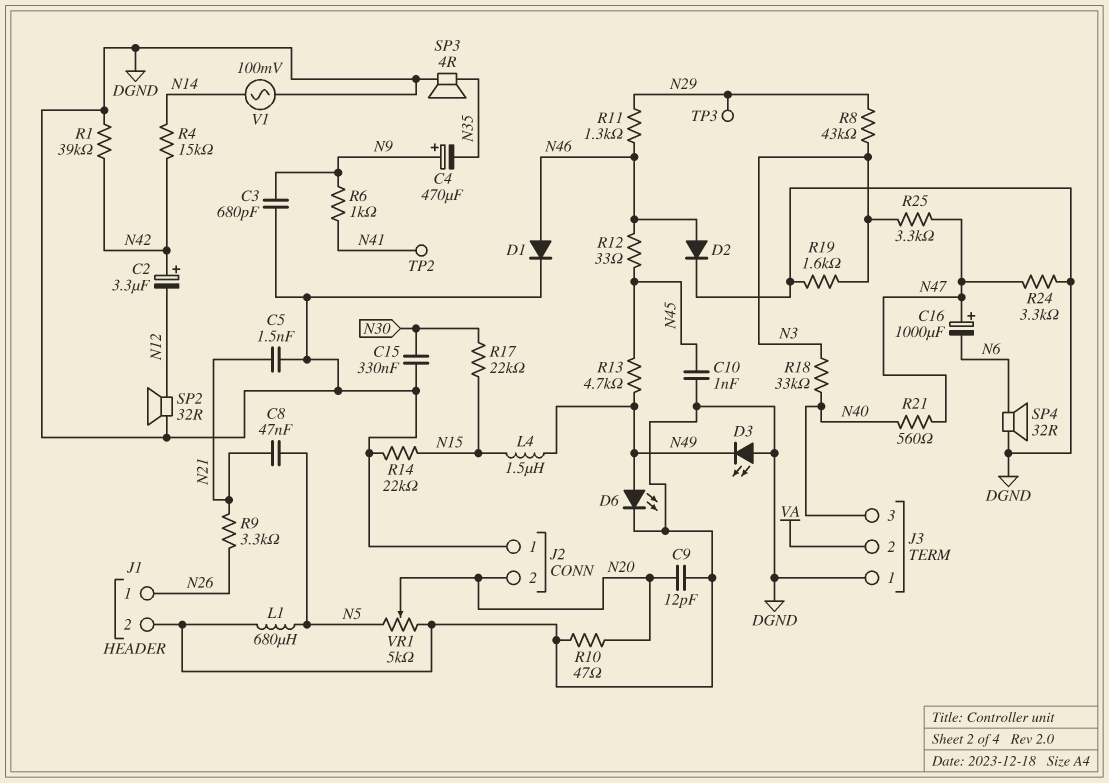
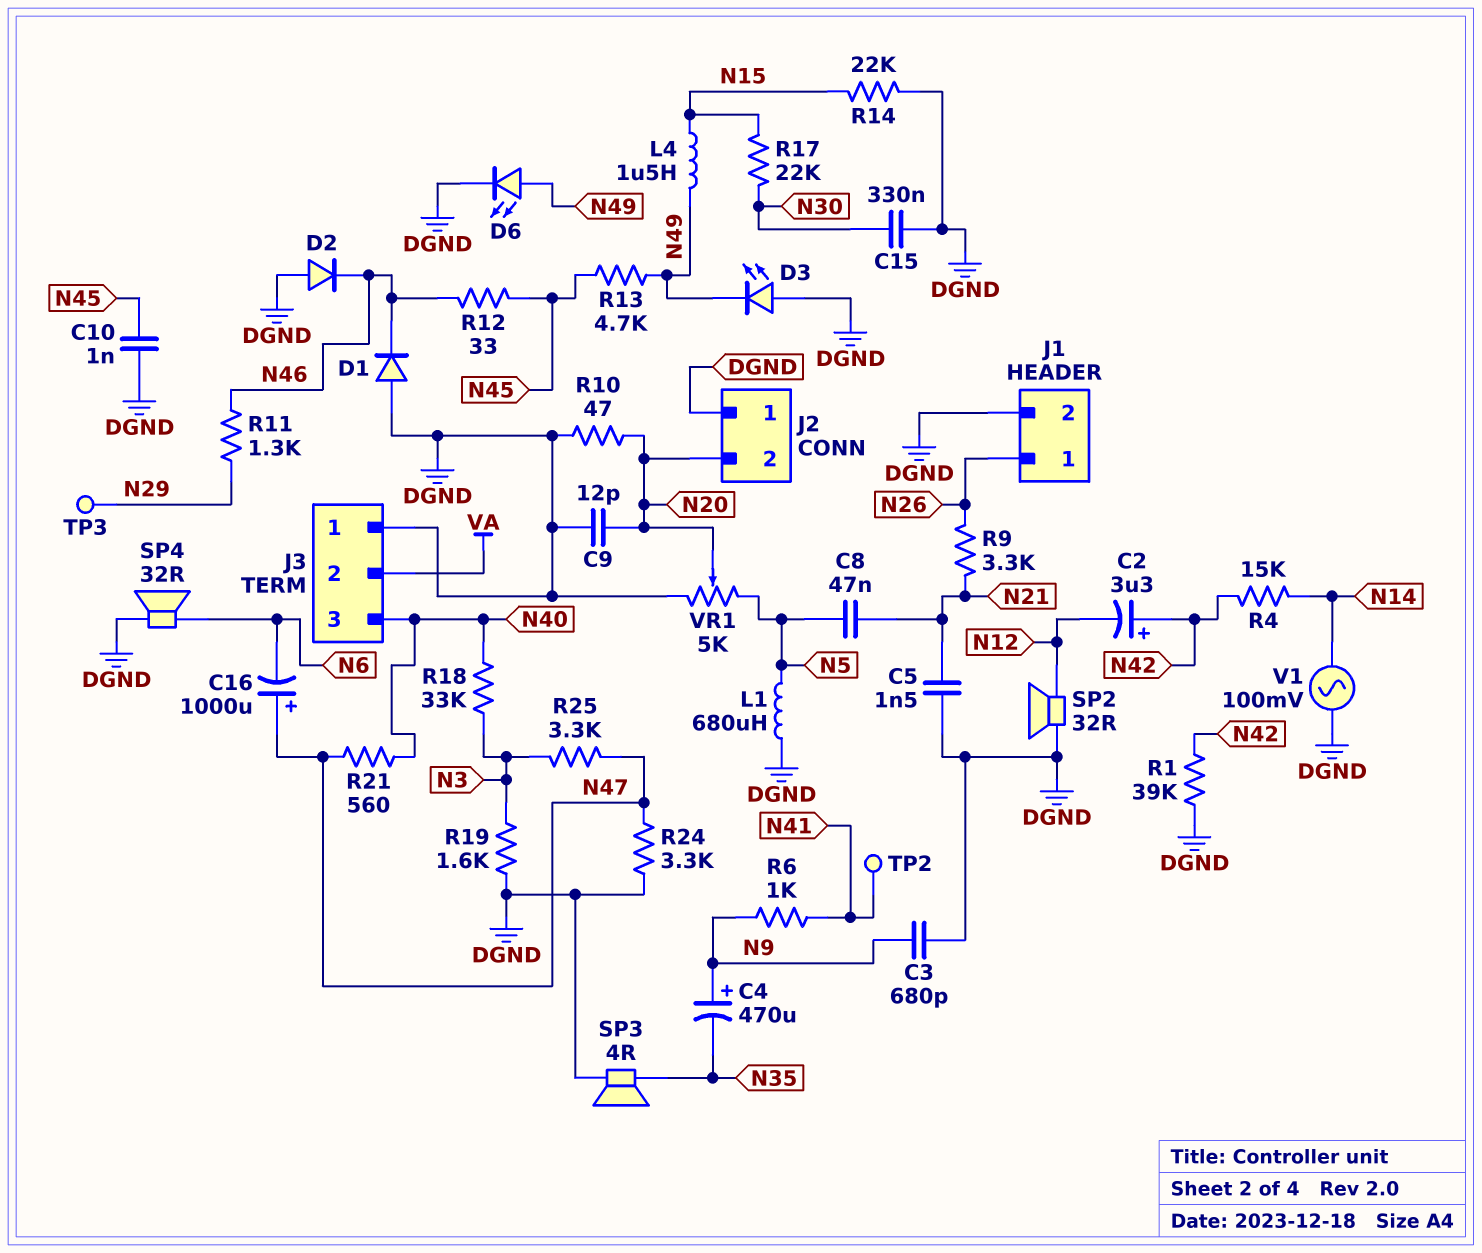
D1: diode (A N46, K DGND) -> diode (A DGND, K N46)
D2: diode (A N46, K DGND) -> diode (A DGND, K N46)
R8: 43k (N3, N29) -> none

